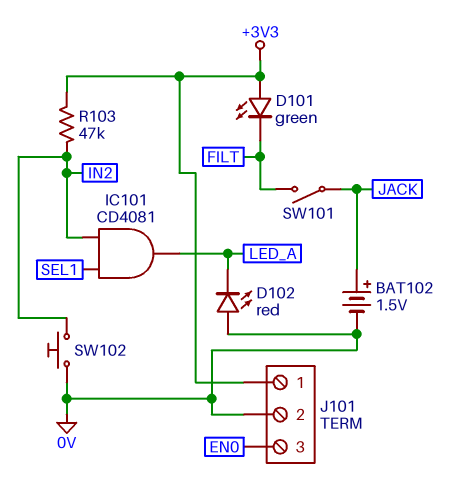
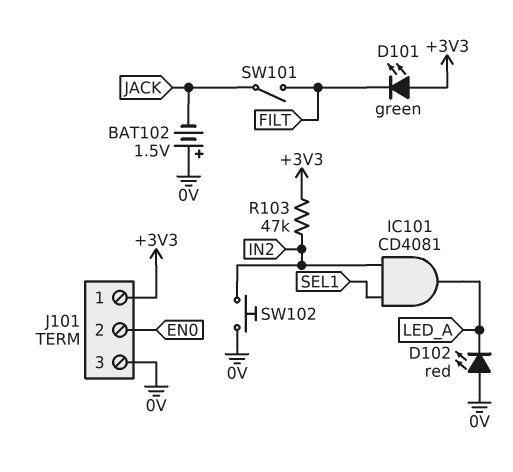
BAT102: 1.5V (plus JACK, minus 0V) -> 1.5V (plus 0V, minus JACK)
J101 pin 2: 0V -> EN0
J101 pin 3: EN0 -> 0V

